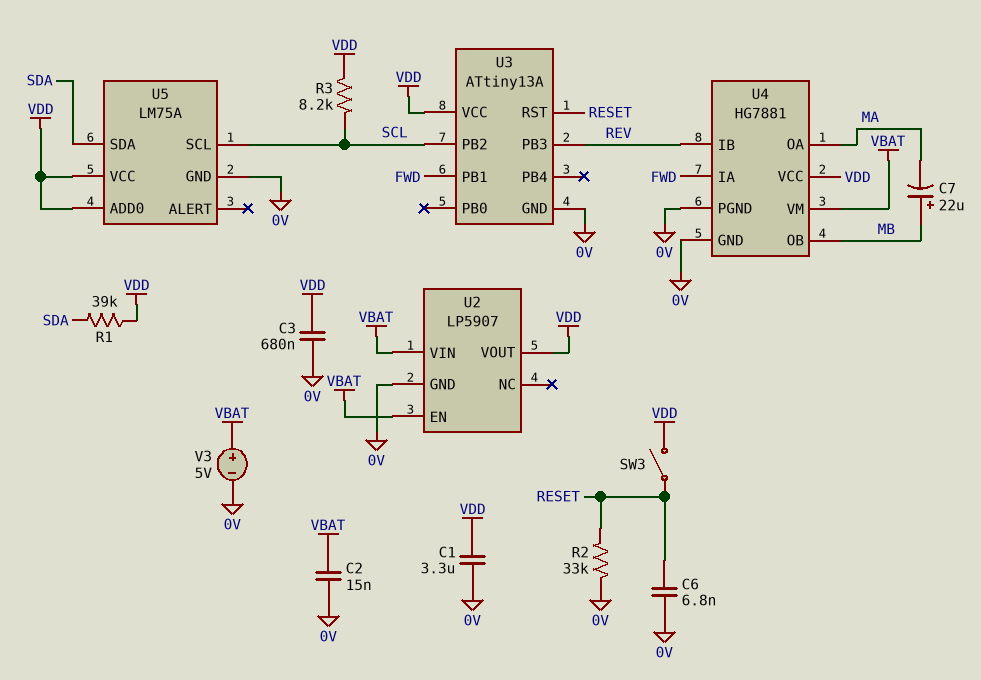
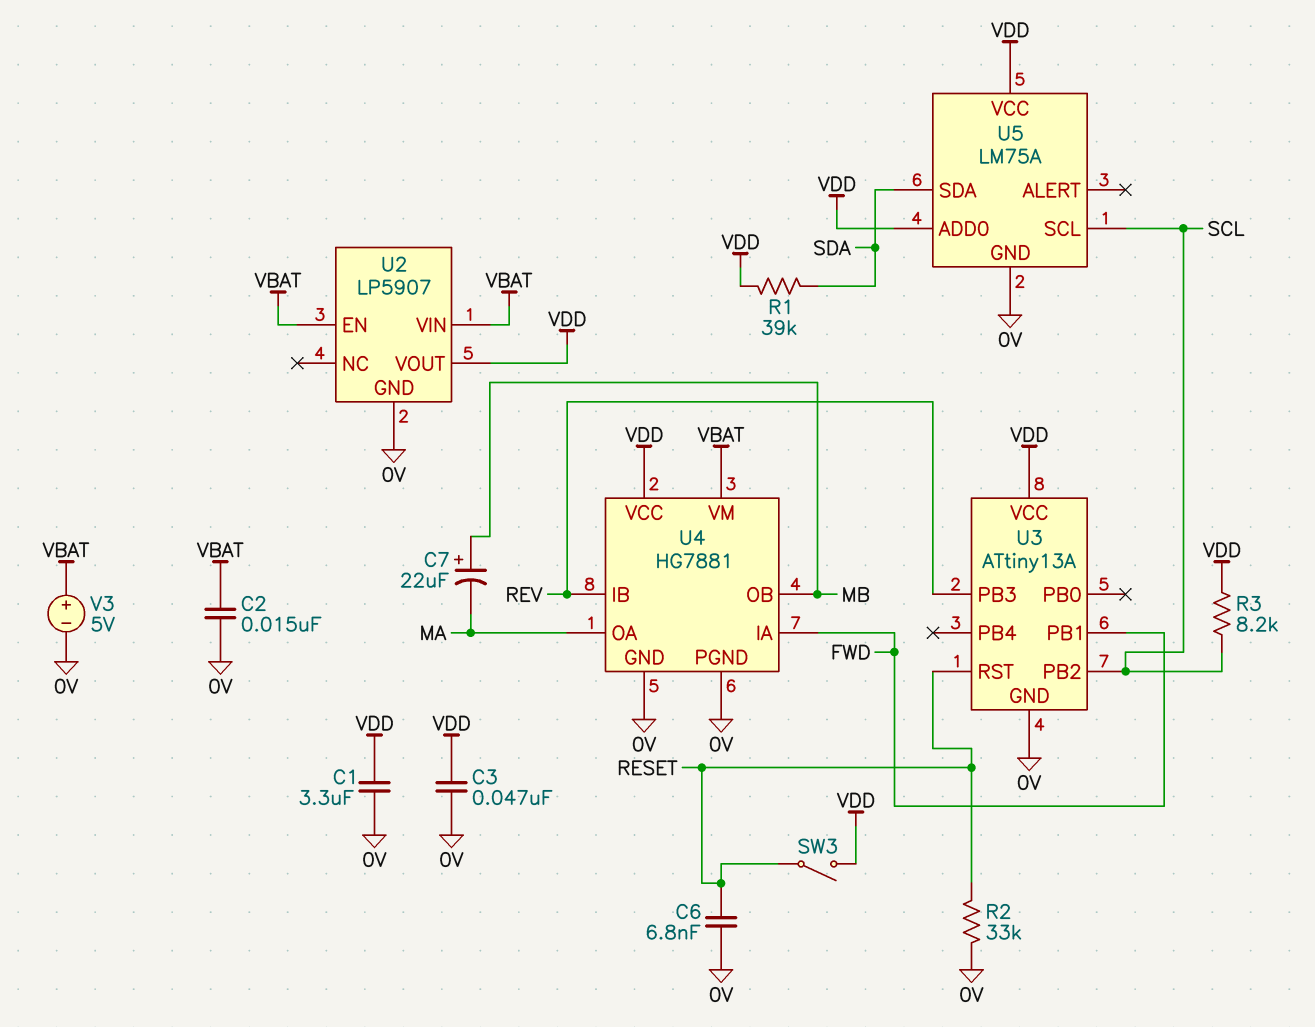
C3: 680nF (0V, VDD) -> 47nF (0V, VDD)

